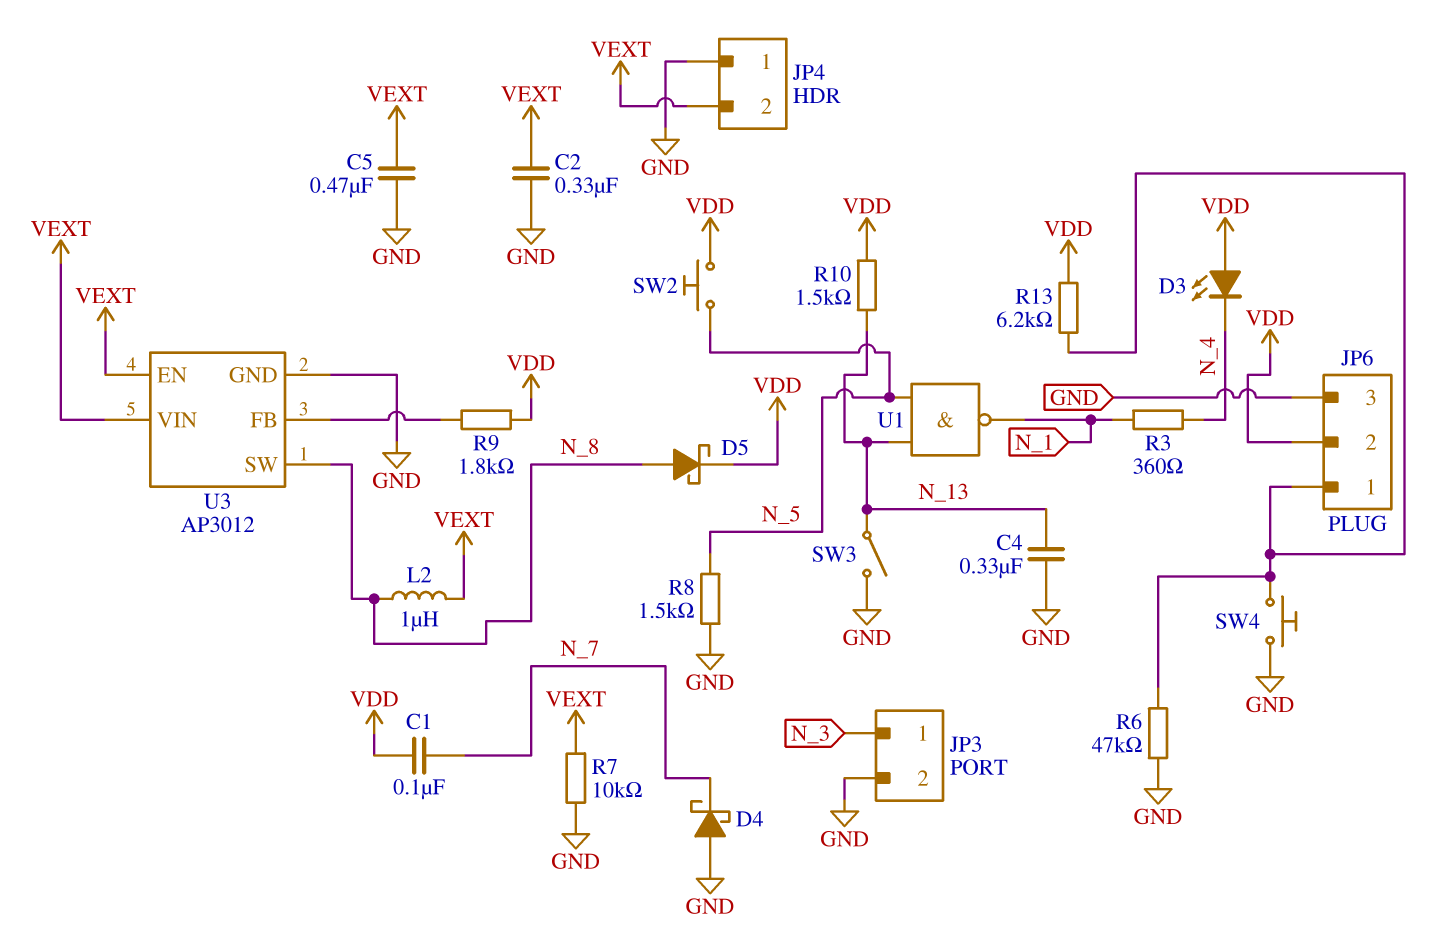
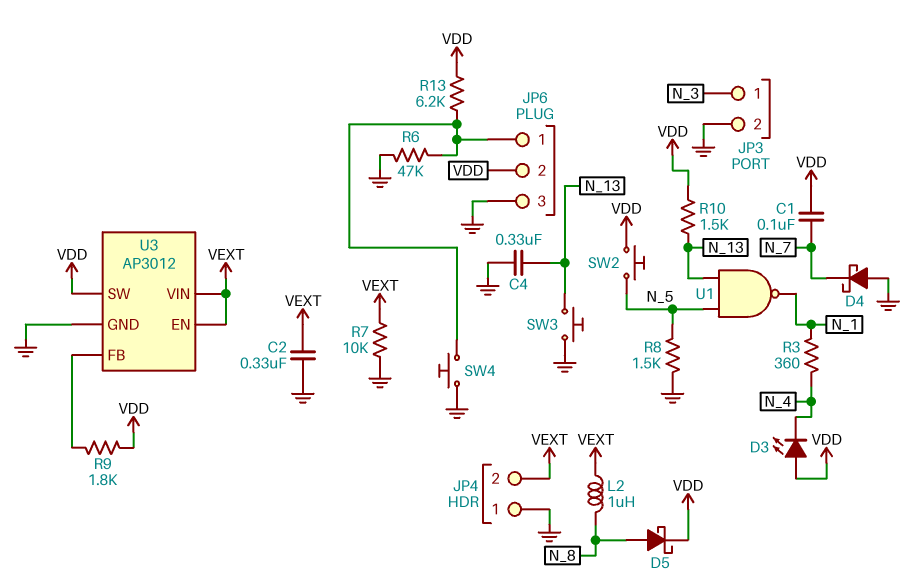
C5: 470nF (GND, VEXT) -> none
SW3: switch (GND, N_13) -> button (GND, N_13)
U3 pin SW: N_8 -> VDD

